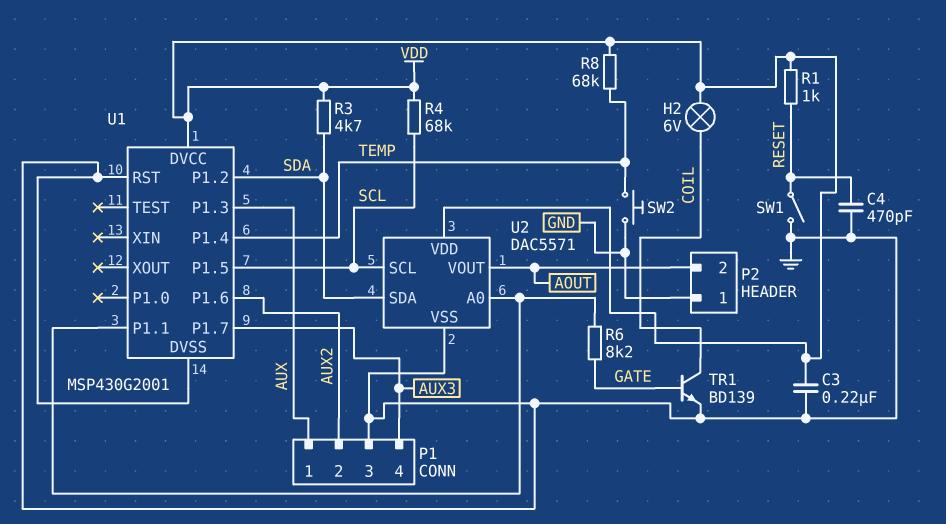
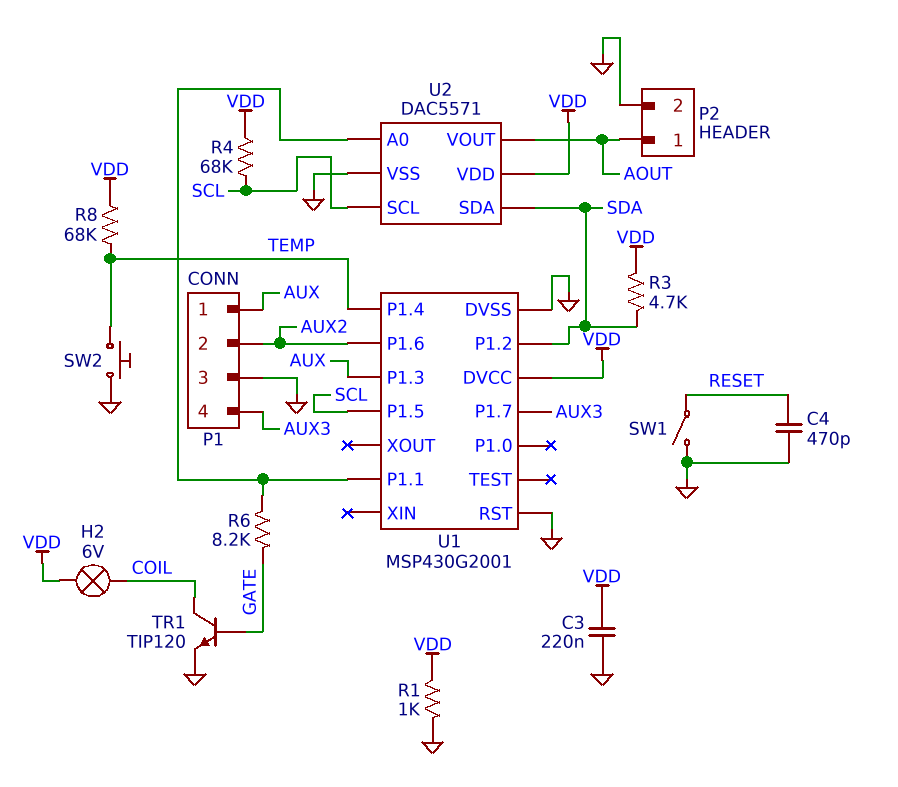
P2 pin 1: GND -> AOUT
P2 pin 2: AOUT -> GND
R1: 1k (RESET, VDD) -> 1k (GND, VDD)
TR1: NPN BD139 (B GATE, C COIL, E GND) -> NPN TIP120 (B GATE, C COIL, E GND)

